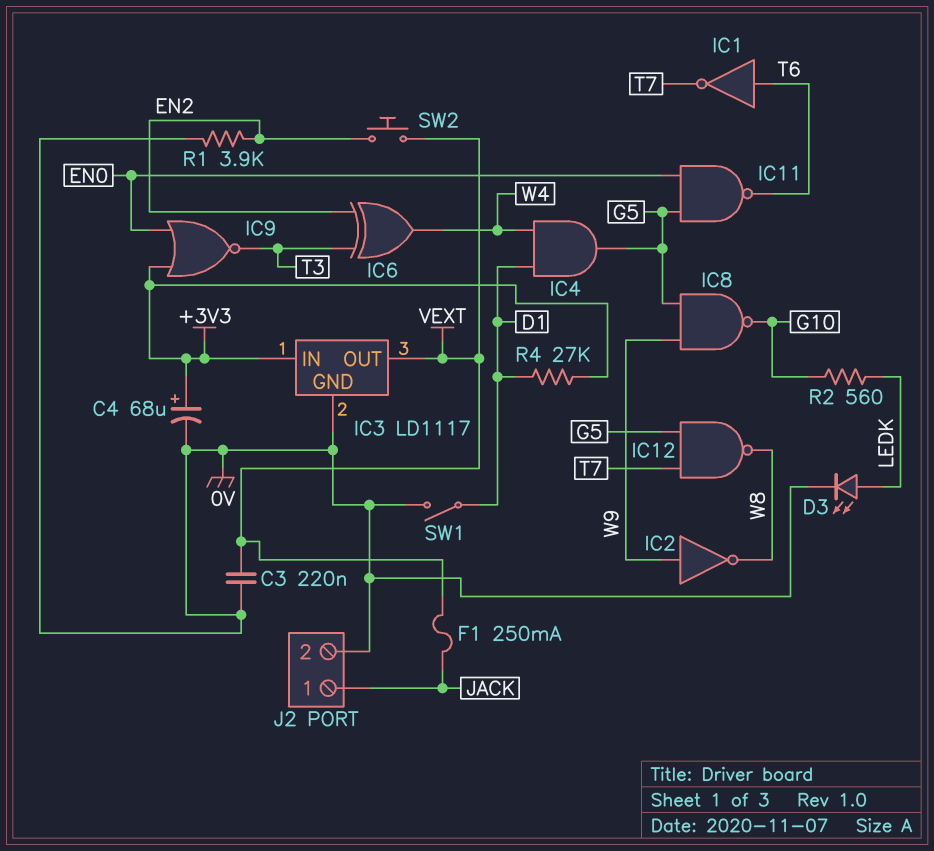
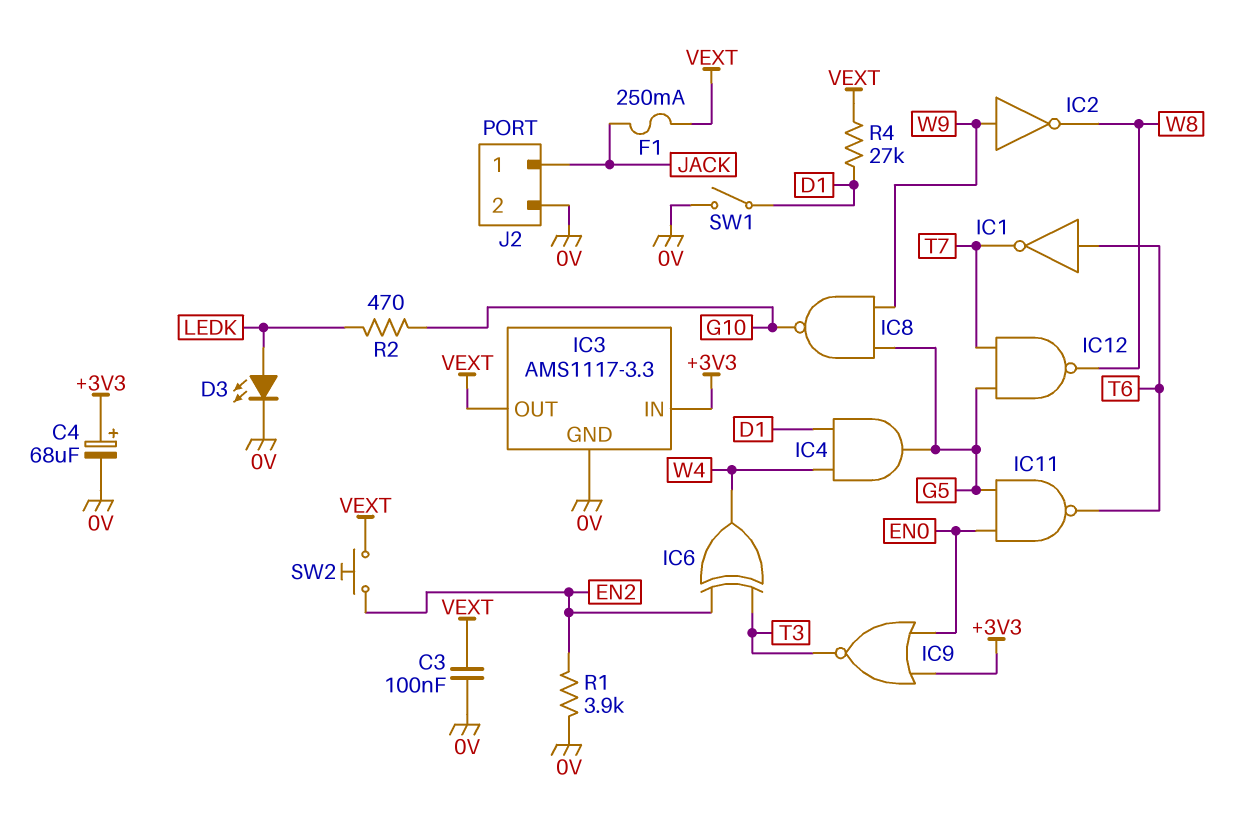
C3: 220nF (0V, VEXT) -> 100nF (0V, VEXT)
IC3: LD1117 -> AMS1117-3.3
R2: 560 (G10, LEDK) -> 470 (G10, LEDK)
R4: 27k (+3V3, D1) -> 27k (D1, VEXT)

